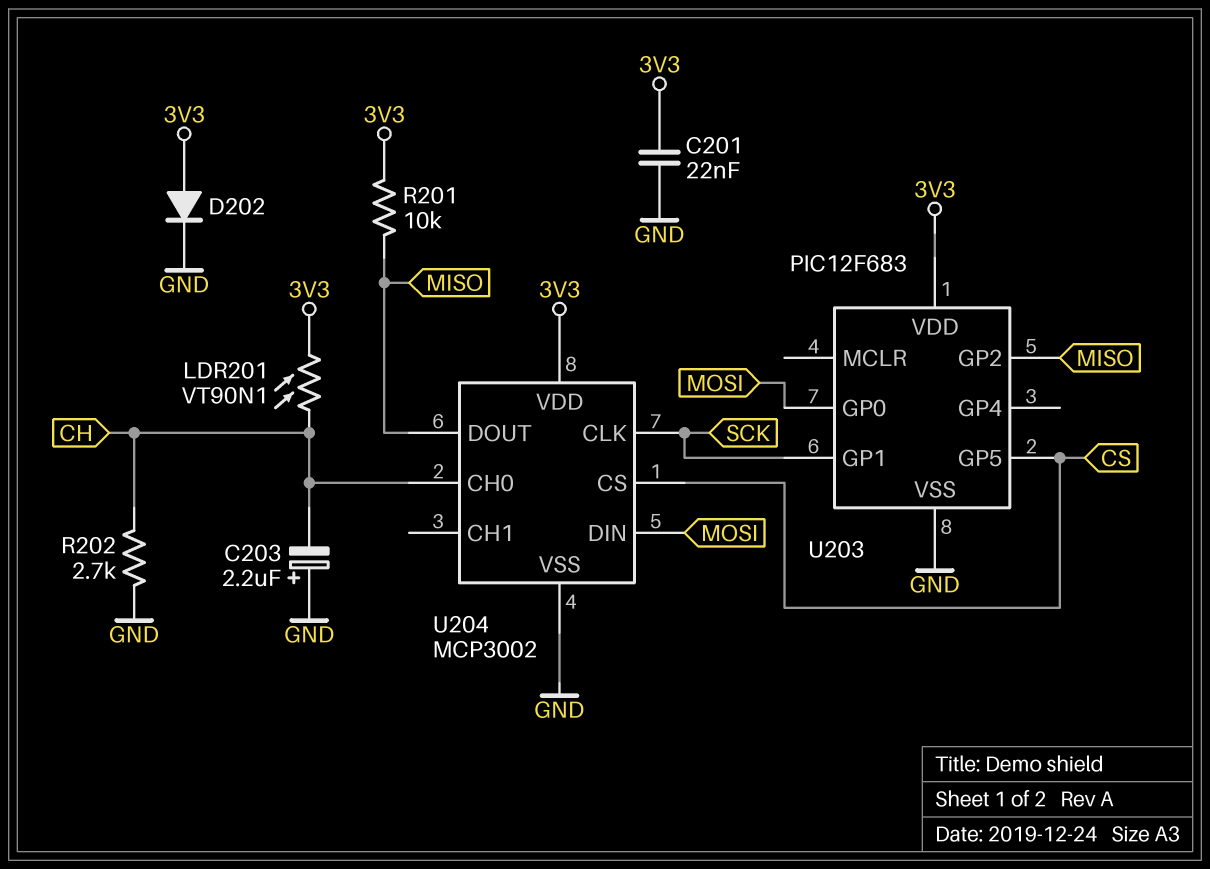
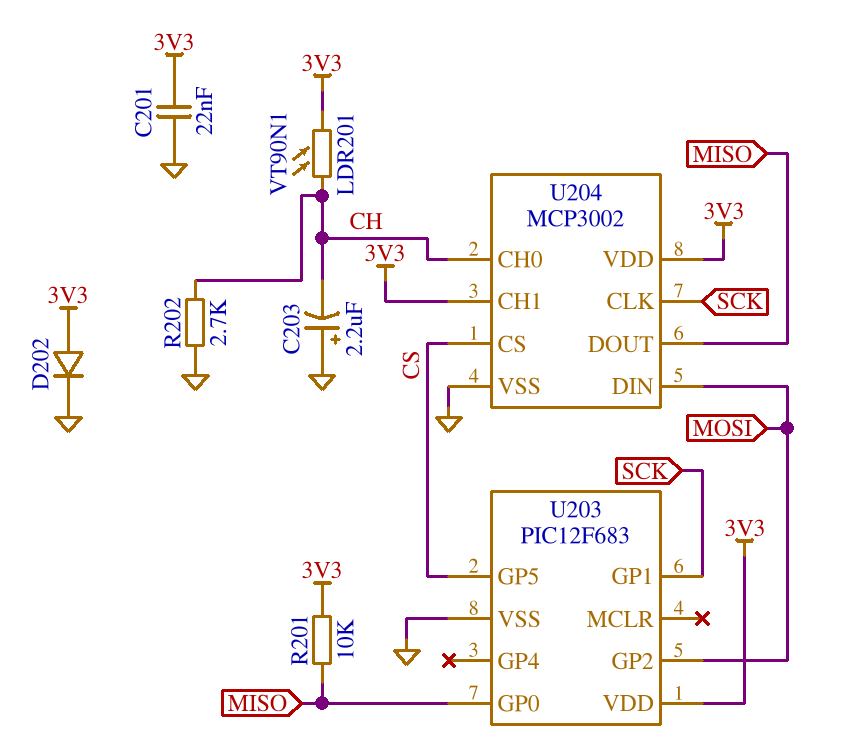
U203 pin GP0: MOSI -> MISO
U203 pin GP2: MISO -> MOSI
U204 pin CH1: none -> 3V3

